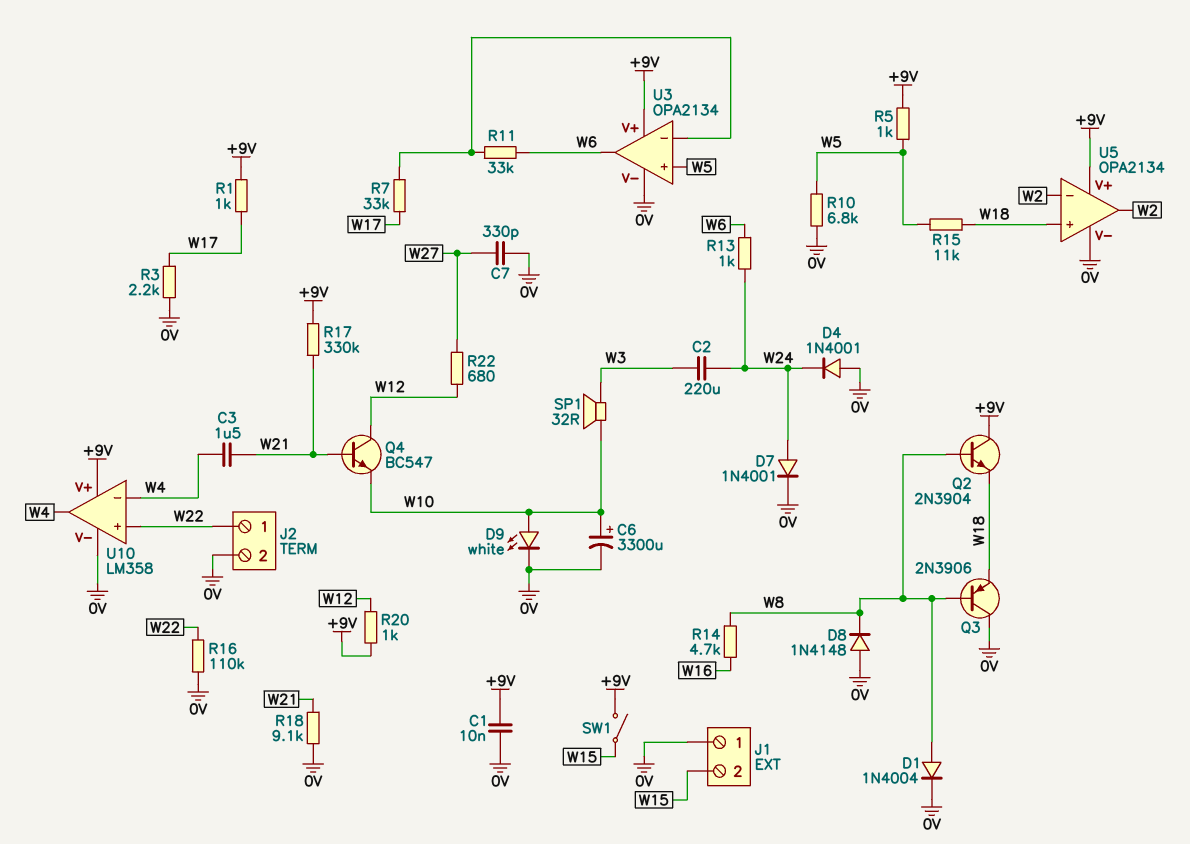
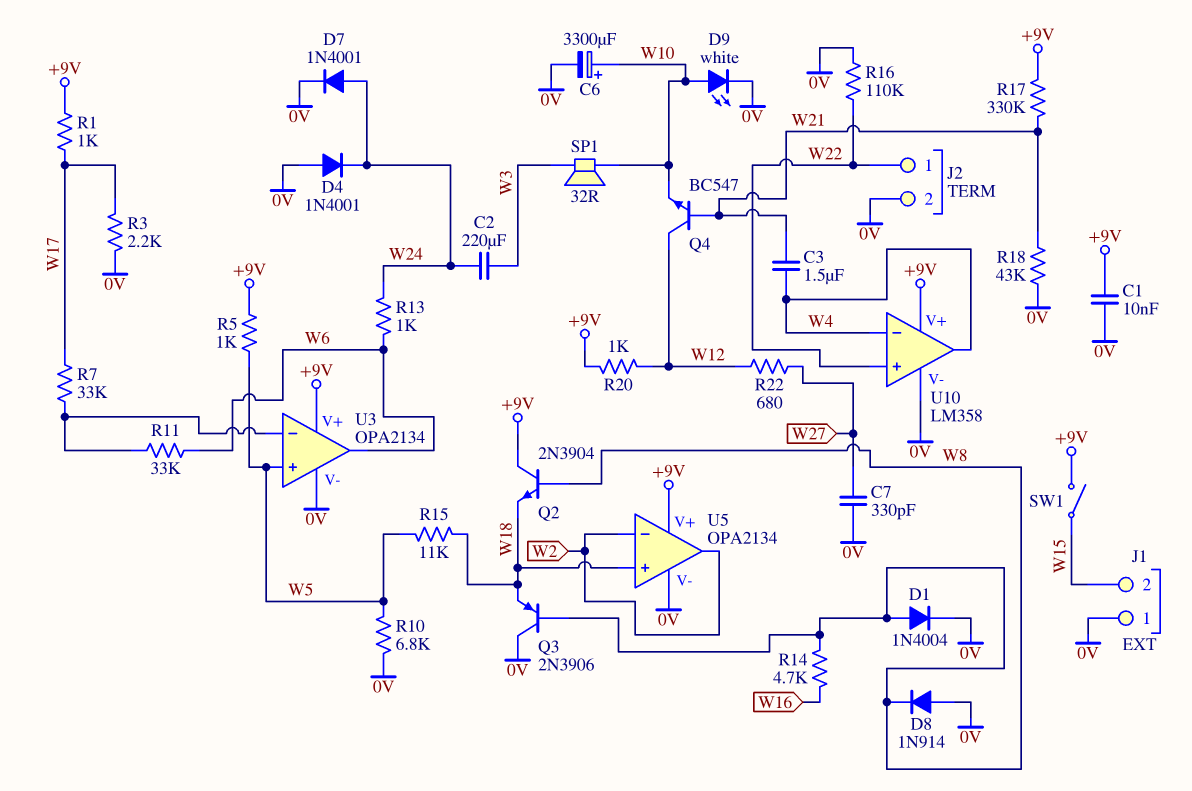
D8: diode 1N4148 (A 0V, K W8) -> diode 1N914 (A 0V, K W8)
R18: 9.1k (0V, W21) -> 43k (0V, W21)

